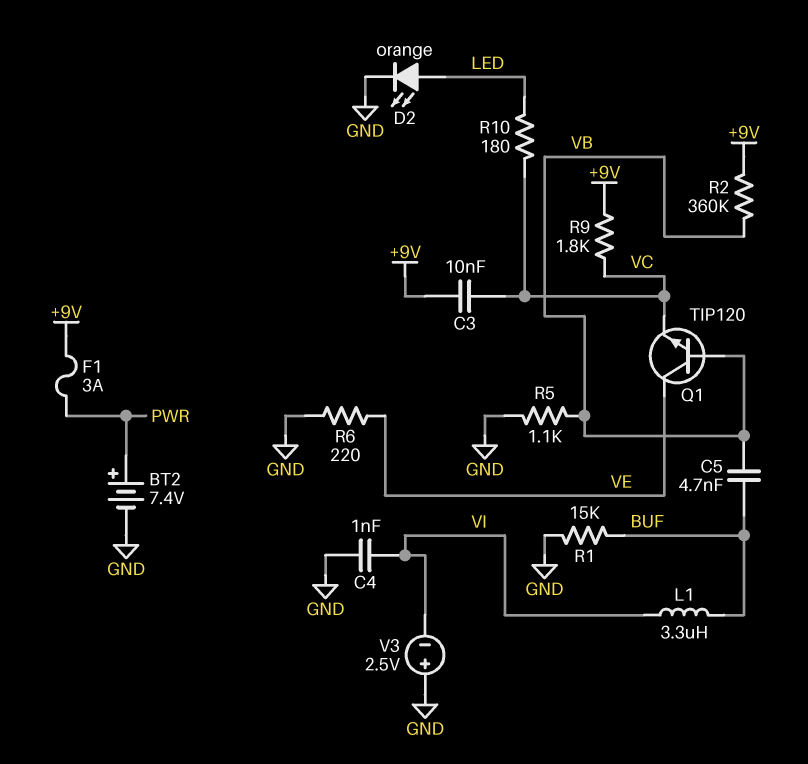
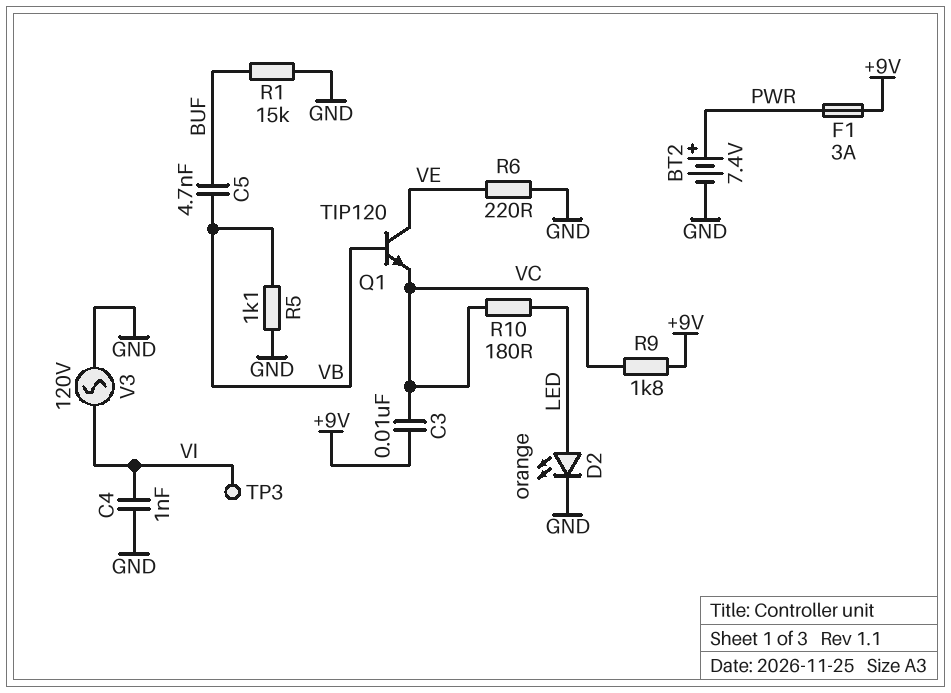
L1: 3.3uH (BUF, VI) -> none
R2: 360k (+9V, VB) -> none
TP3: none -> test point (VI)
V3: 2.5V (plus GND, minus VI) -> AC 120V (GND, VI)

